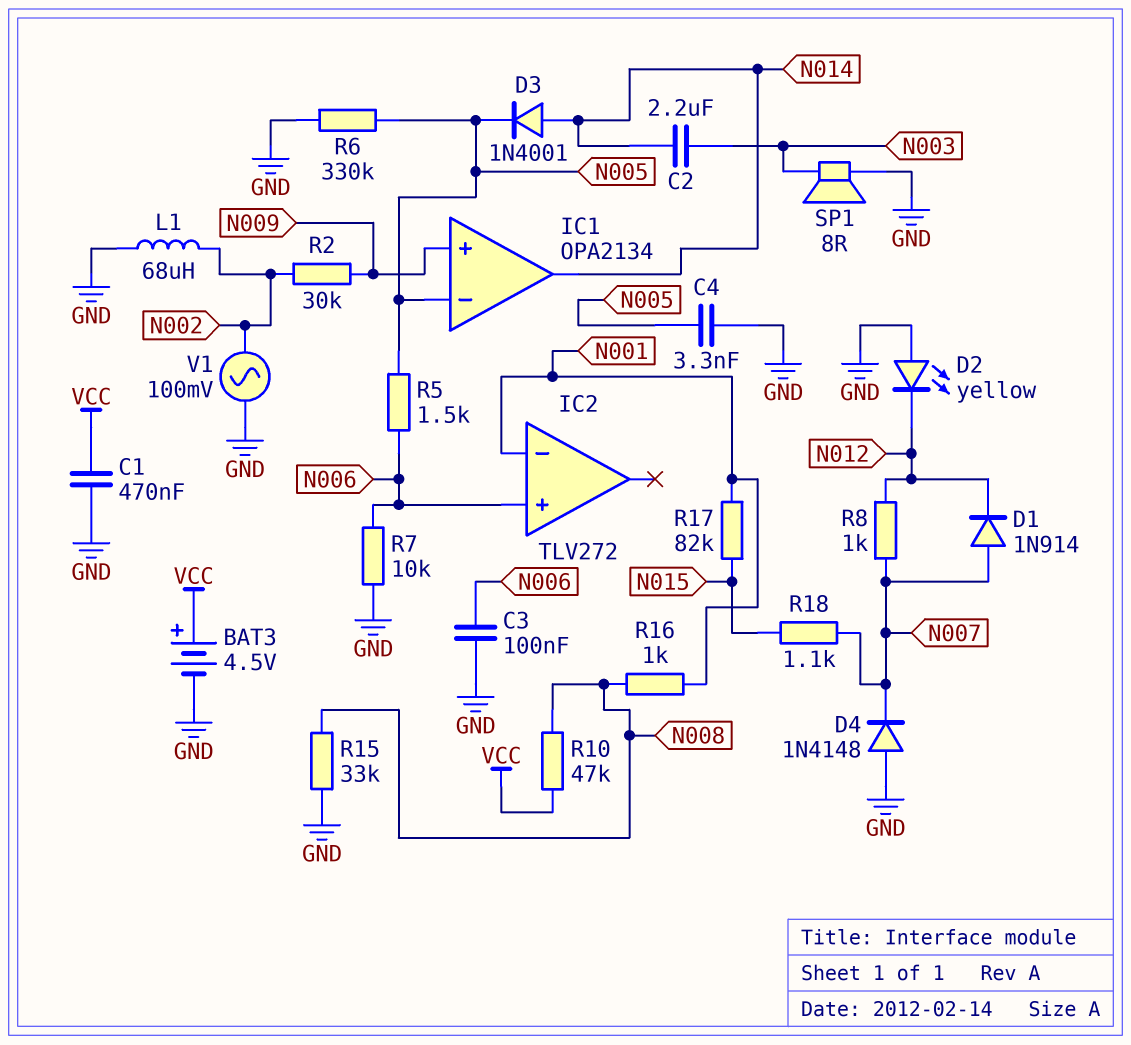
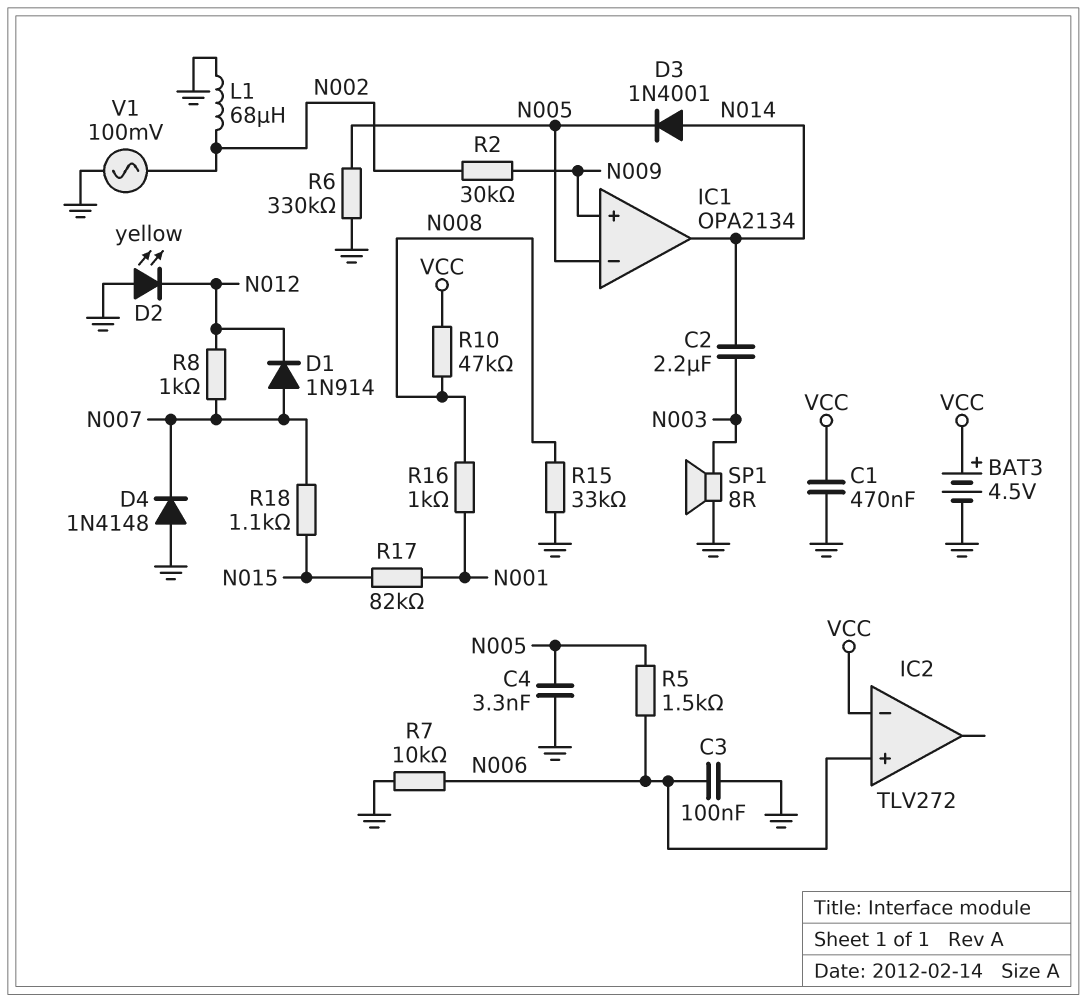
IC2 pin in-: N001 -> VCC

